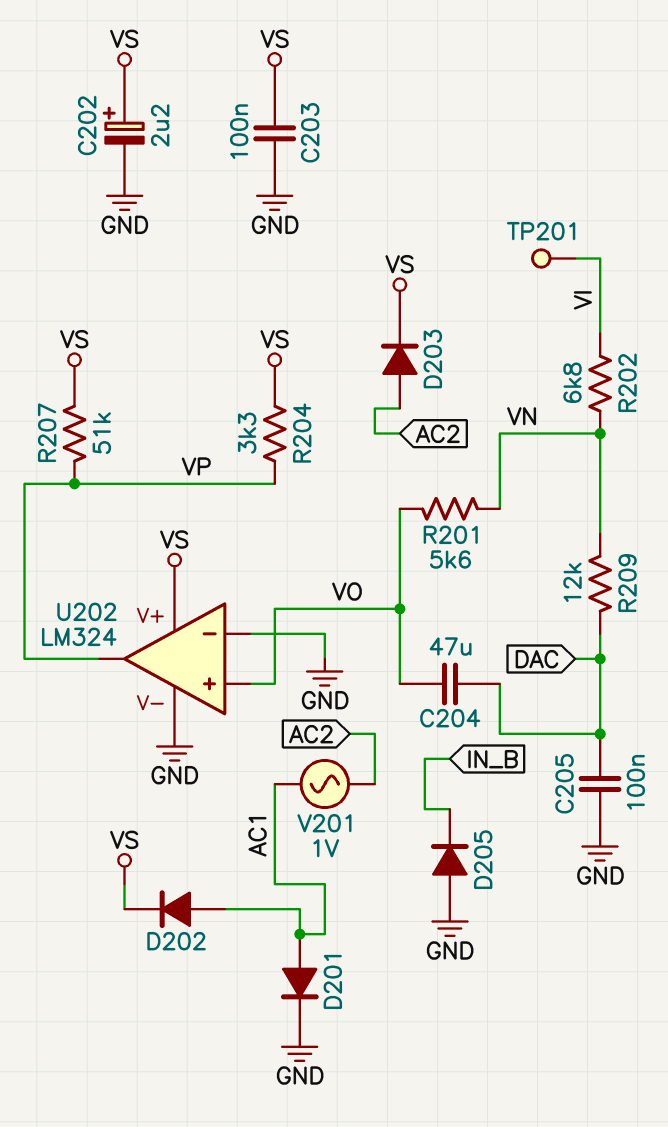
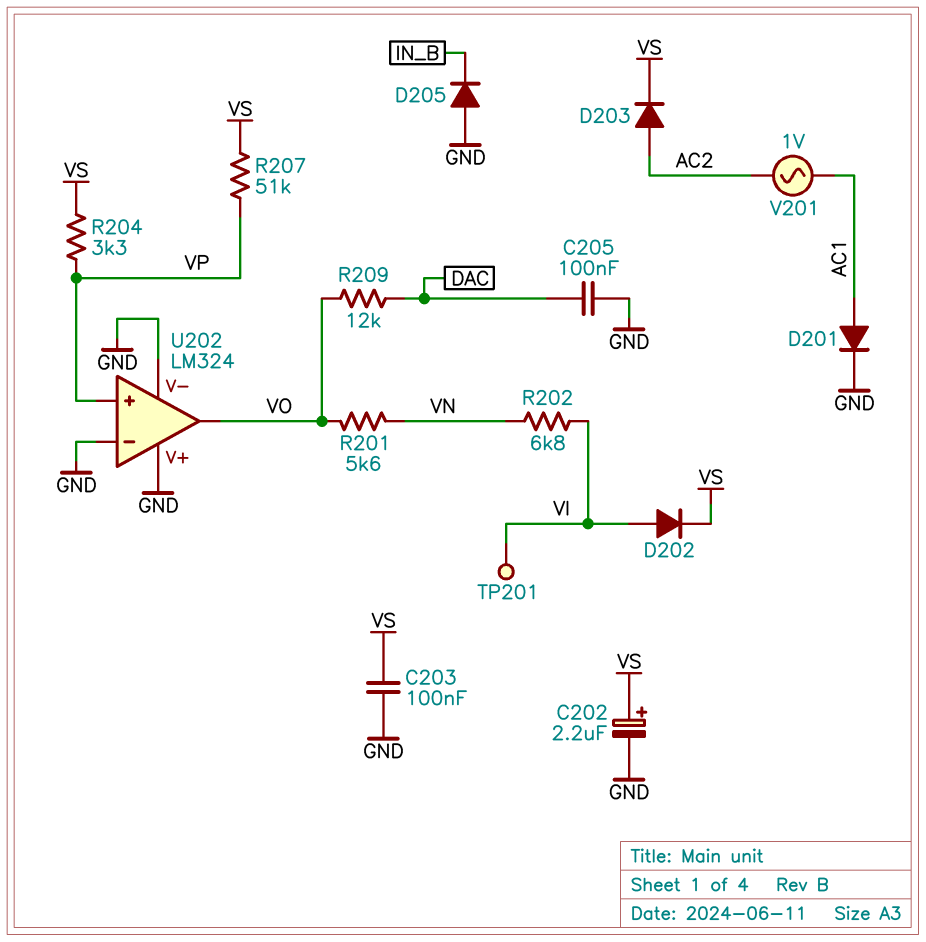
C204: 47uF (DAC, VO) -> none
D202: diode (A AC1, K VS) -> diode (A VI, K VS)
R209: 12k (DAC, VN) -> 12k (DAC, VO)
U202 pin V+: VS -> GND
U202 pin in+: VO -> VP
U202 pin out: VP -> VO

